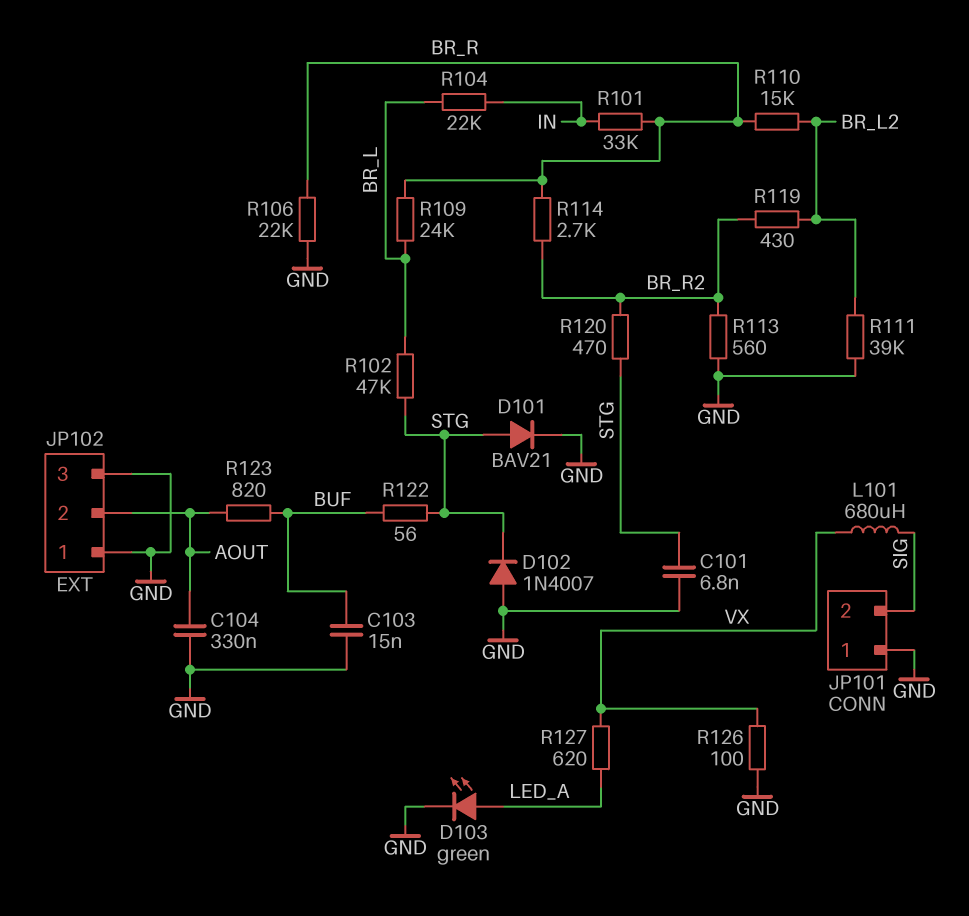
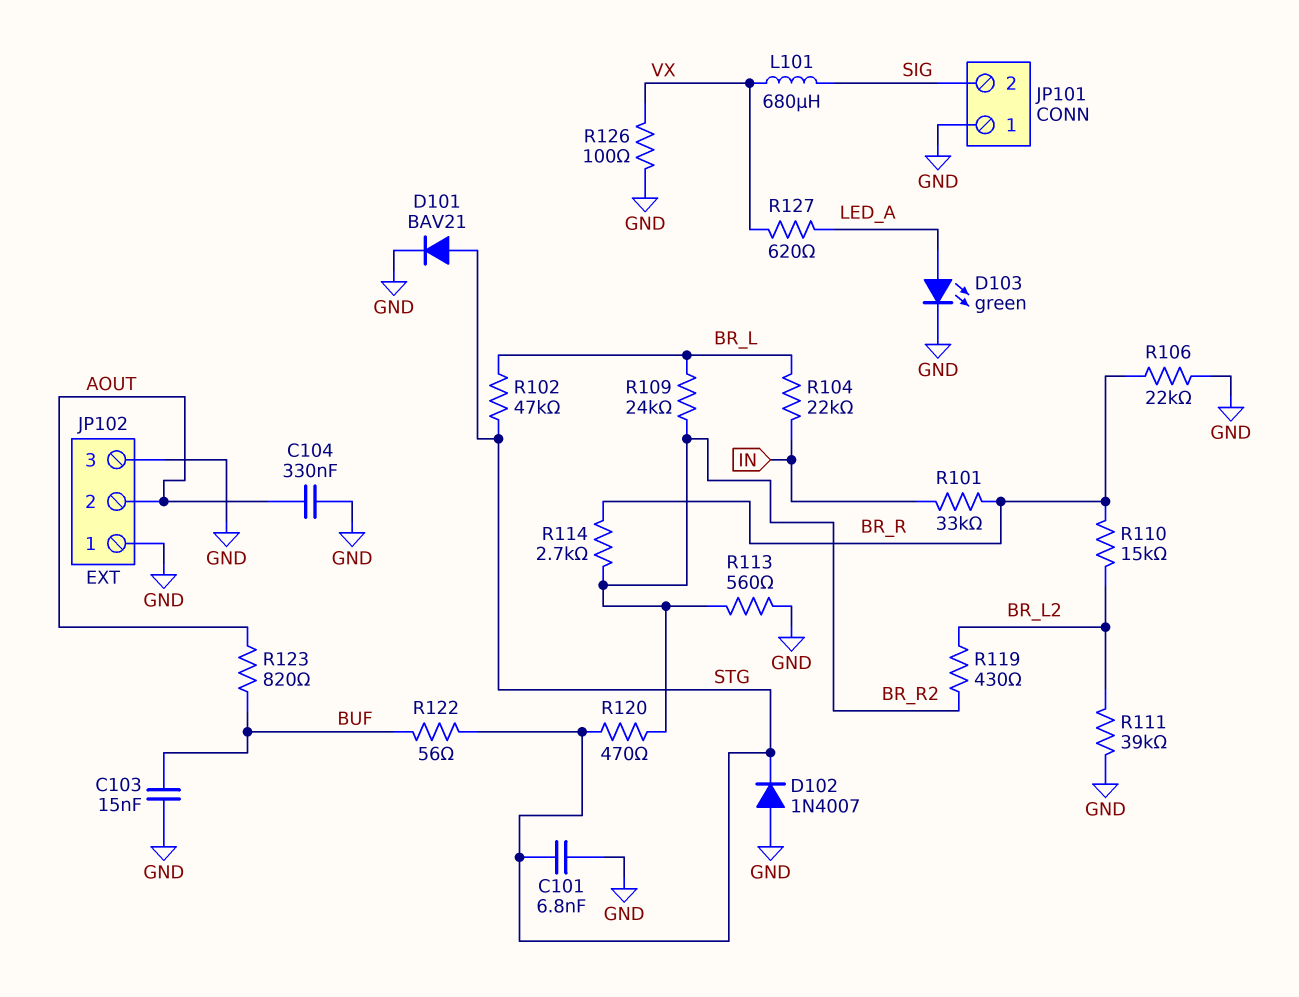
R109: 24k (BR_L, BR_R) -> 24k (BR_L, BR_R2)

